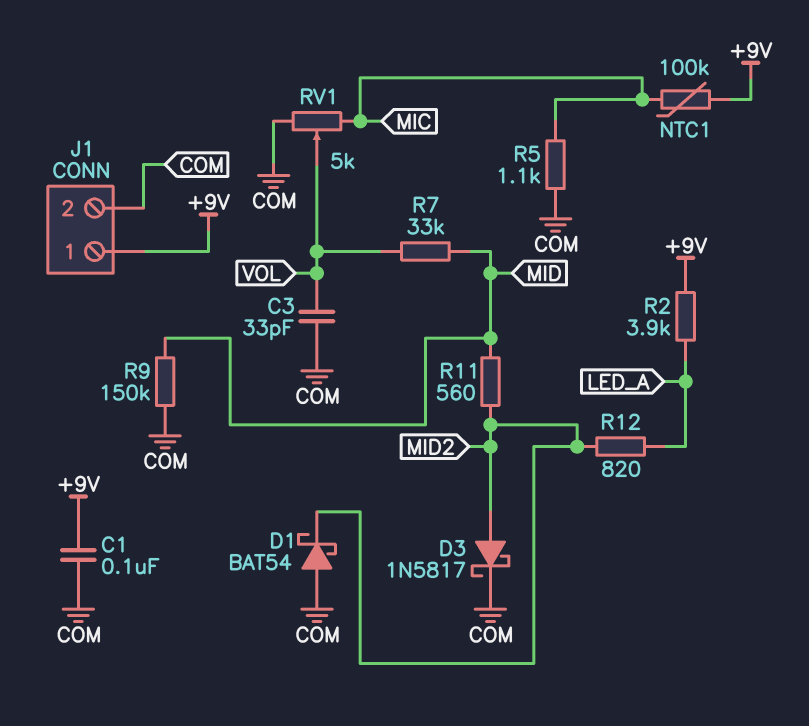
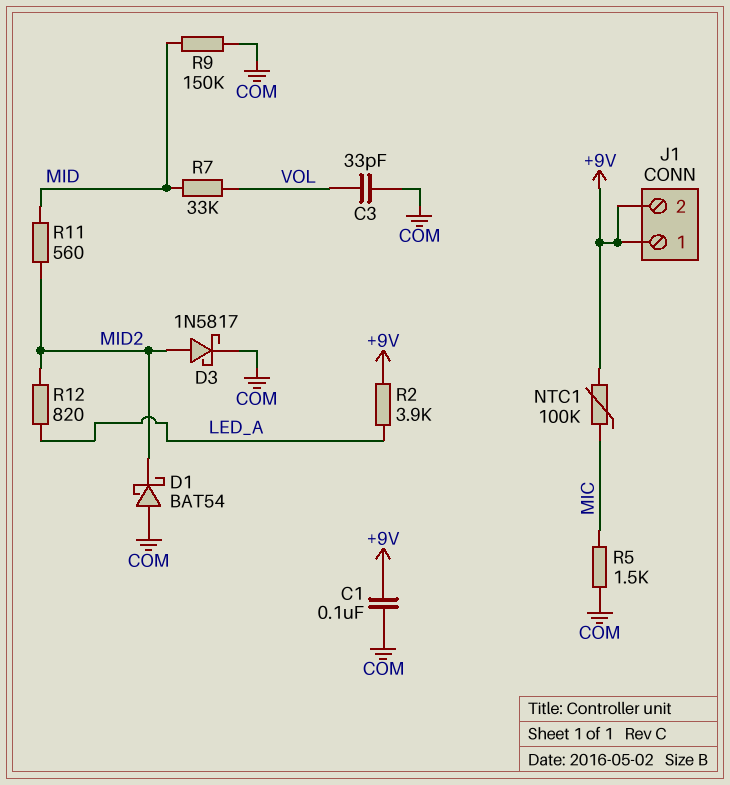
J1 pin 2: COM -> +9V
R5: 1.1k (COM, MIC) -> 1.5k (COM, MIC)
RV1: 5k (COM, MIC, wiper VOL) -> none

